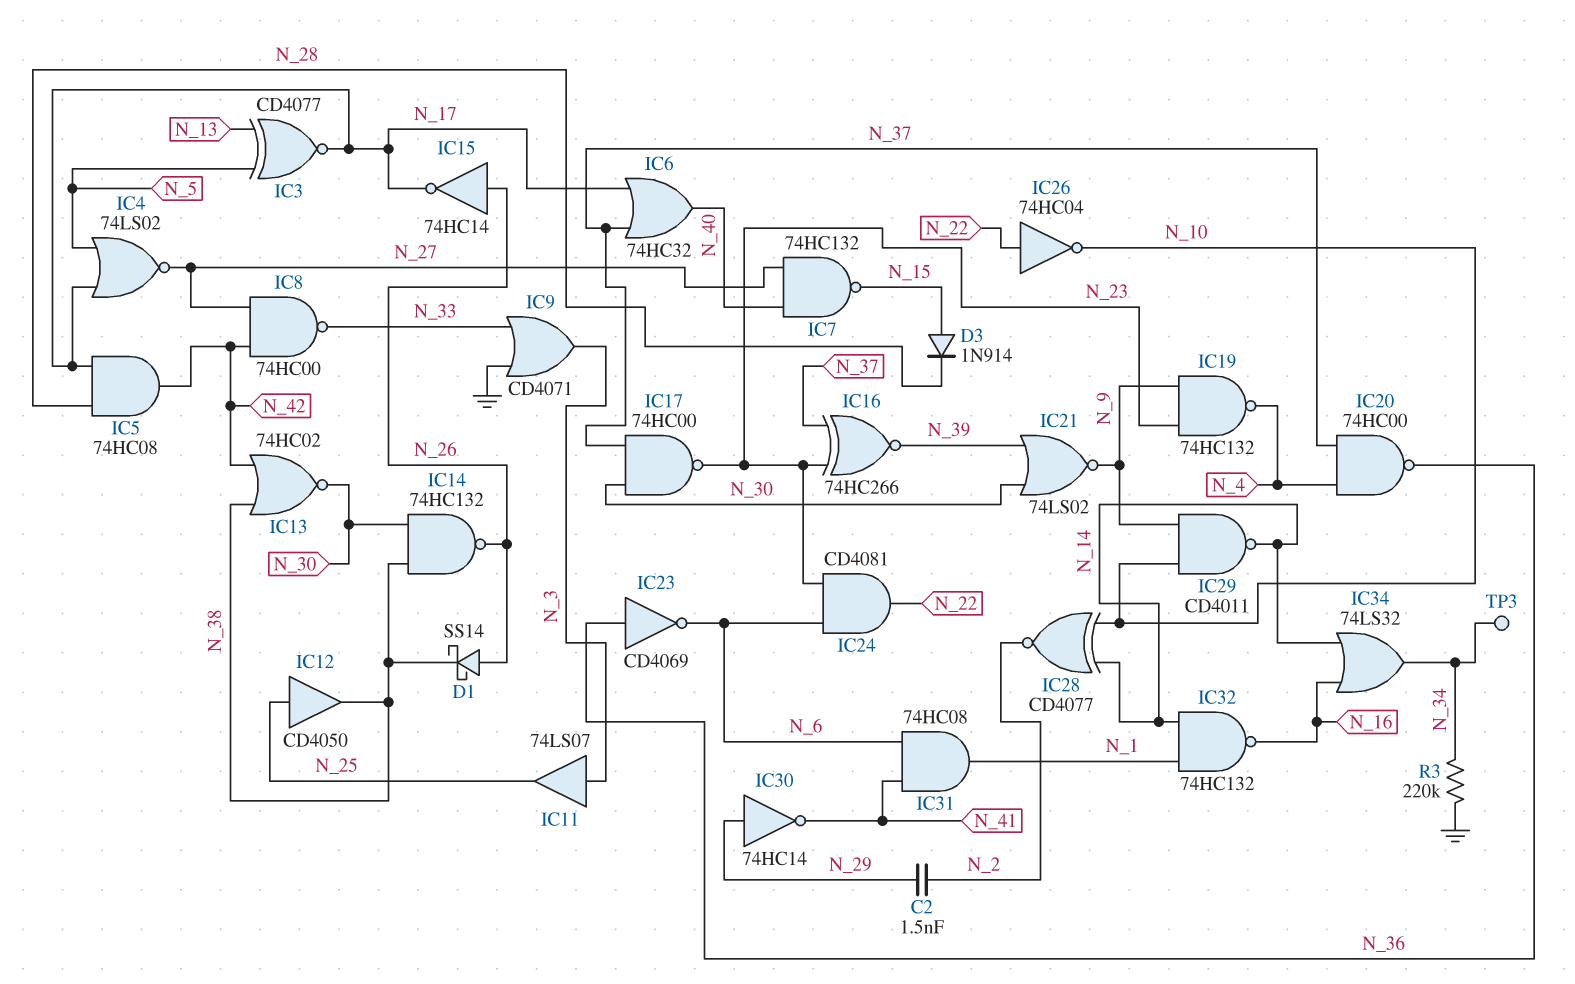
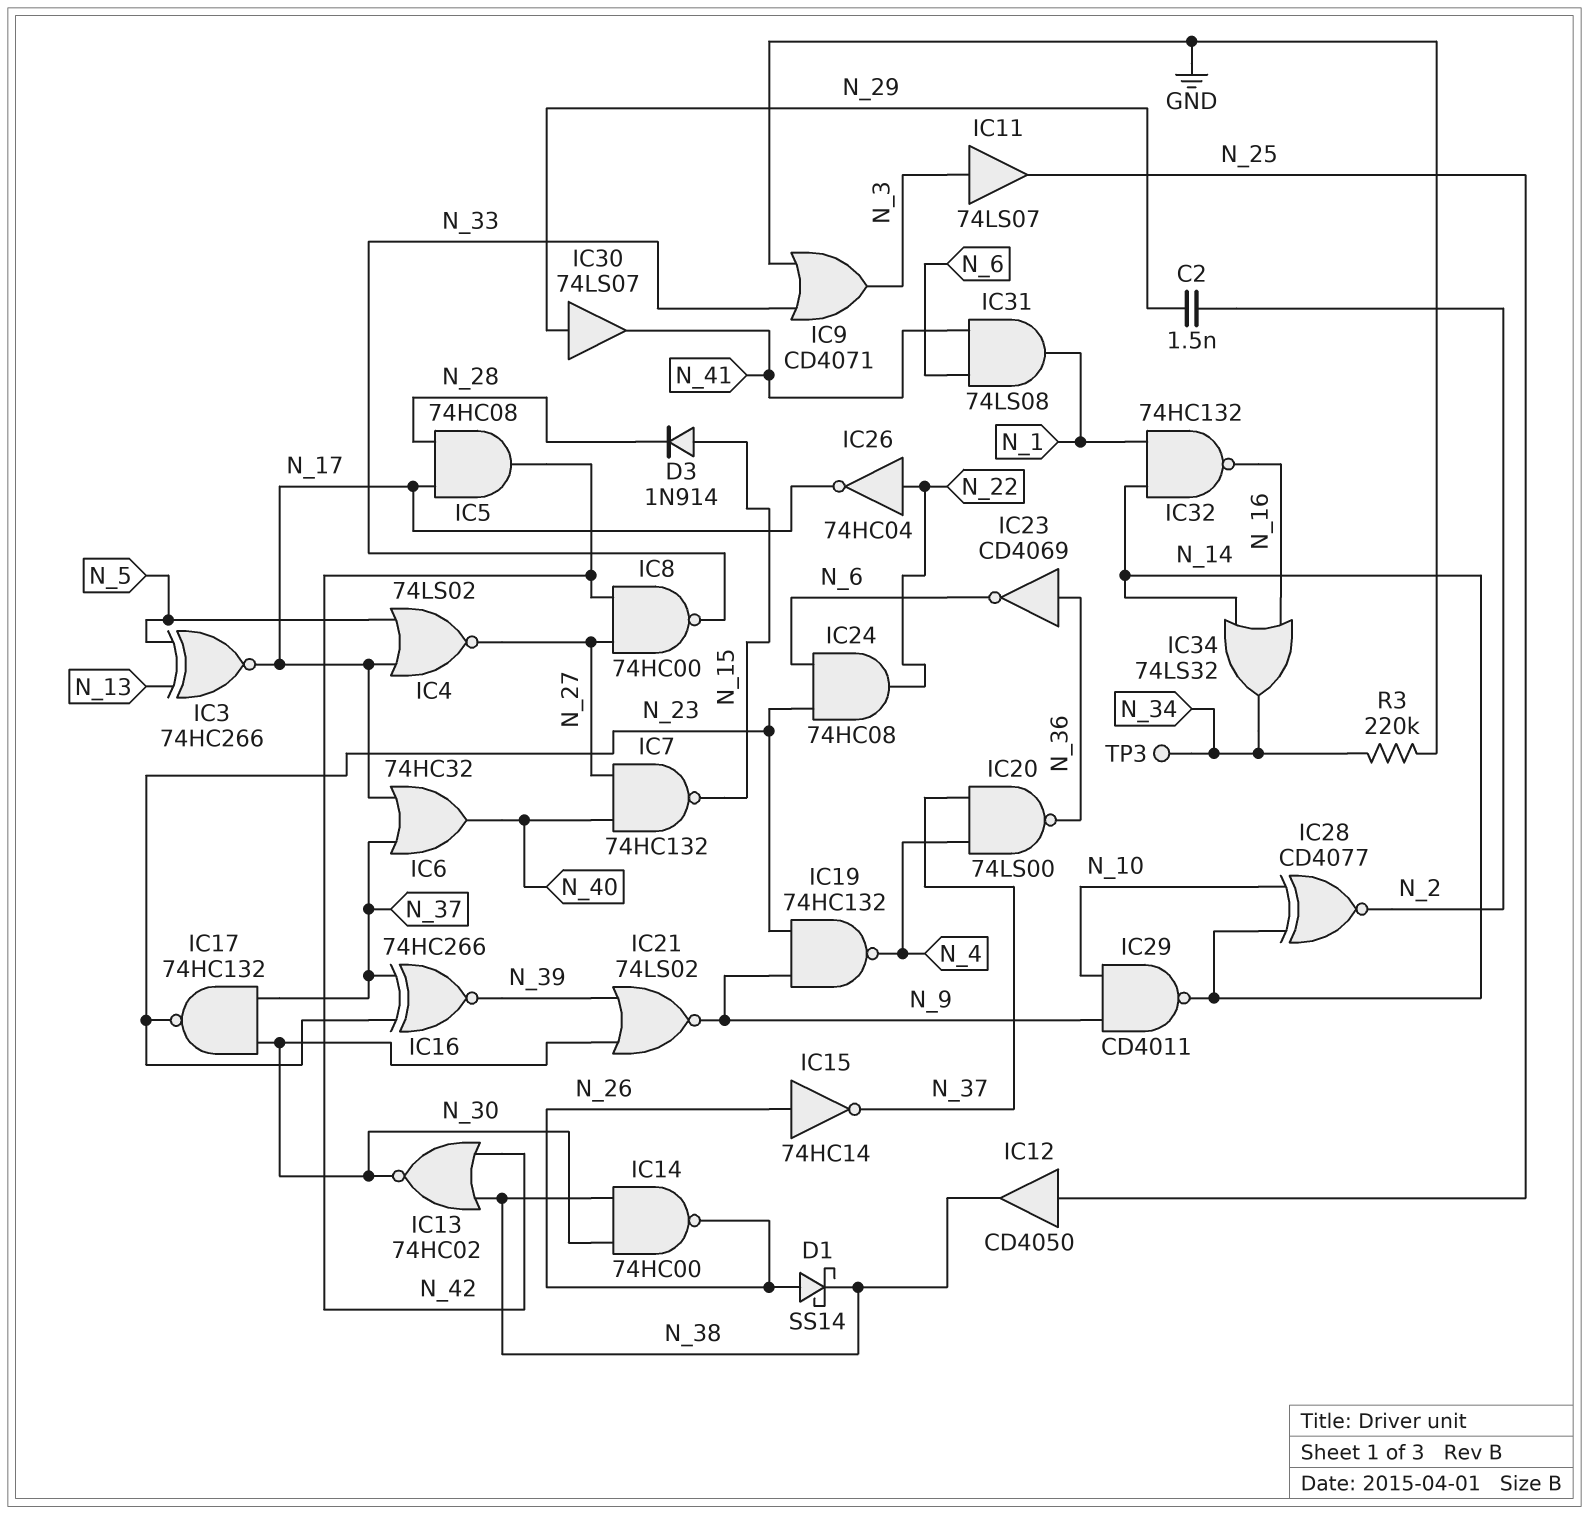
IC3: XNOR CD4077 (in N_5, in N_13, out N_17) -> XNOR 74HC266 (in N_5, in N_13, out N_17)
IC14: NAND 74HC132 (in N_30, in N_38, out N_26) -> NAND 74HC00 (in N_30, in N_38, out N_26)
IC15: NOT 74HC14 (in N_26, out N_17) -> NOT 74HC14 (in N_26, out N_37)
IC17: NAND 74HC00 (in N_30, in N_37, out N_23) -> NAND 74HC132 (in N_30, in N_37, out N_23)
IC20: NAND 74HC00 (in N_4, in N_37, out N_36) -> NAND 74LS00 (in N_4, in N_37, out N_36)
IC24: AND CD4081 (in N_6, in N_23, out N_22) -> AND 74HC08 (in N_6, in N_23, out N_22)
IC26: NOT 74HC04 (in N_22, out N_10) -> NOT 74HC04 (in N_22, out N_17)
IC30: NOT 74HC14 (in N_29, out N_41) -> buffer 74LS07 (in N_29, out N_41)
IC31: AND 74HC08 (in N_6, in N_41, out N_1) -> AND 74LS08 (in N_6, in N_41, out N_1)

